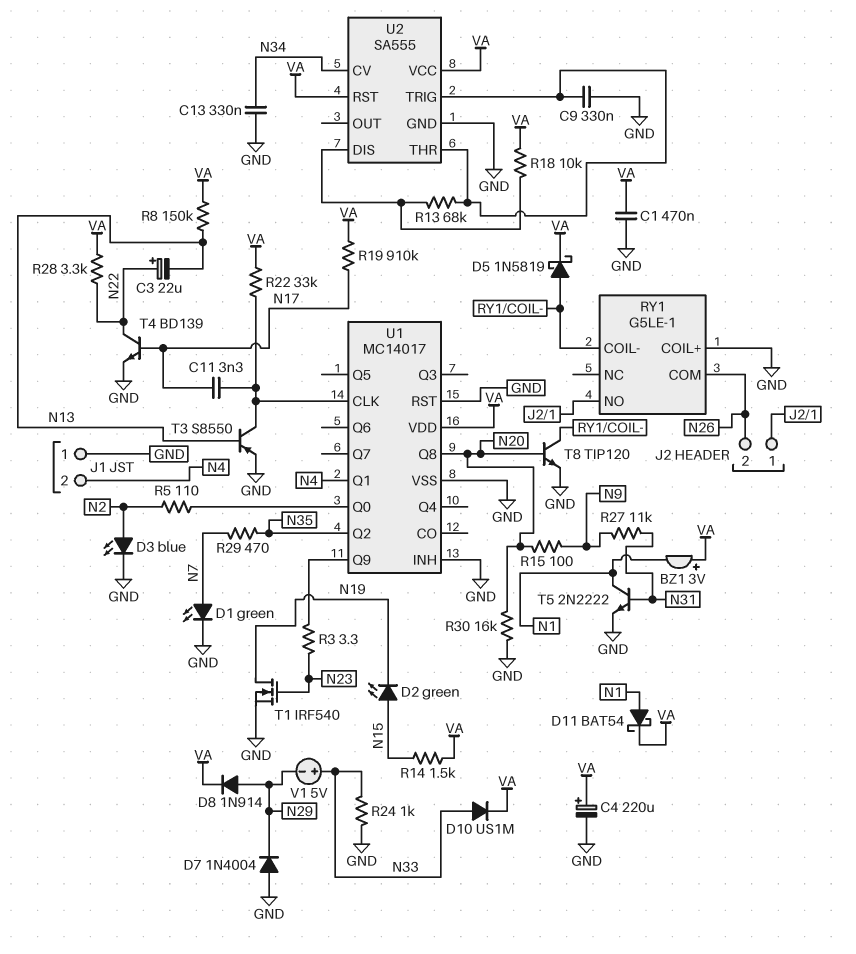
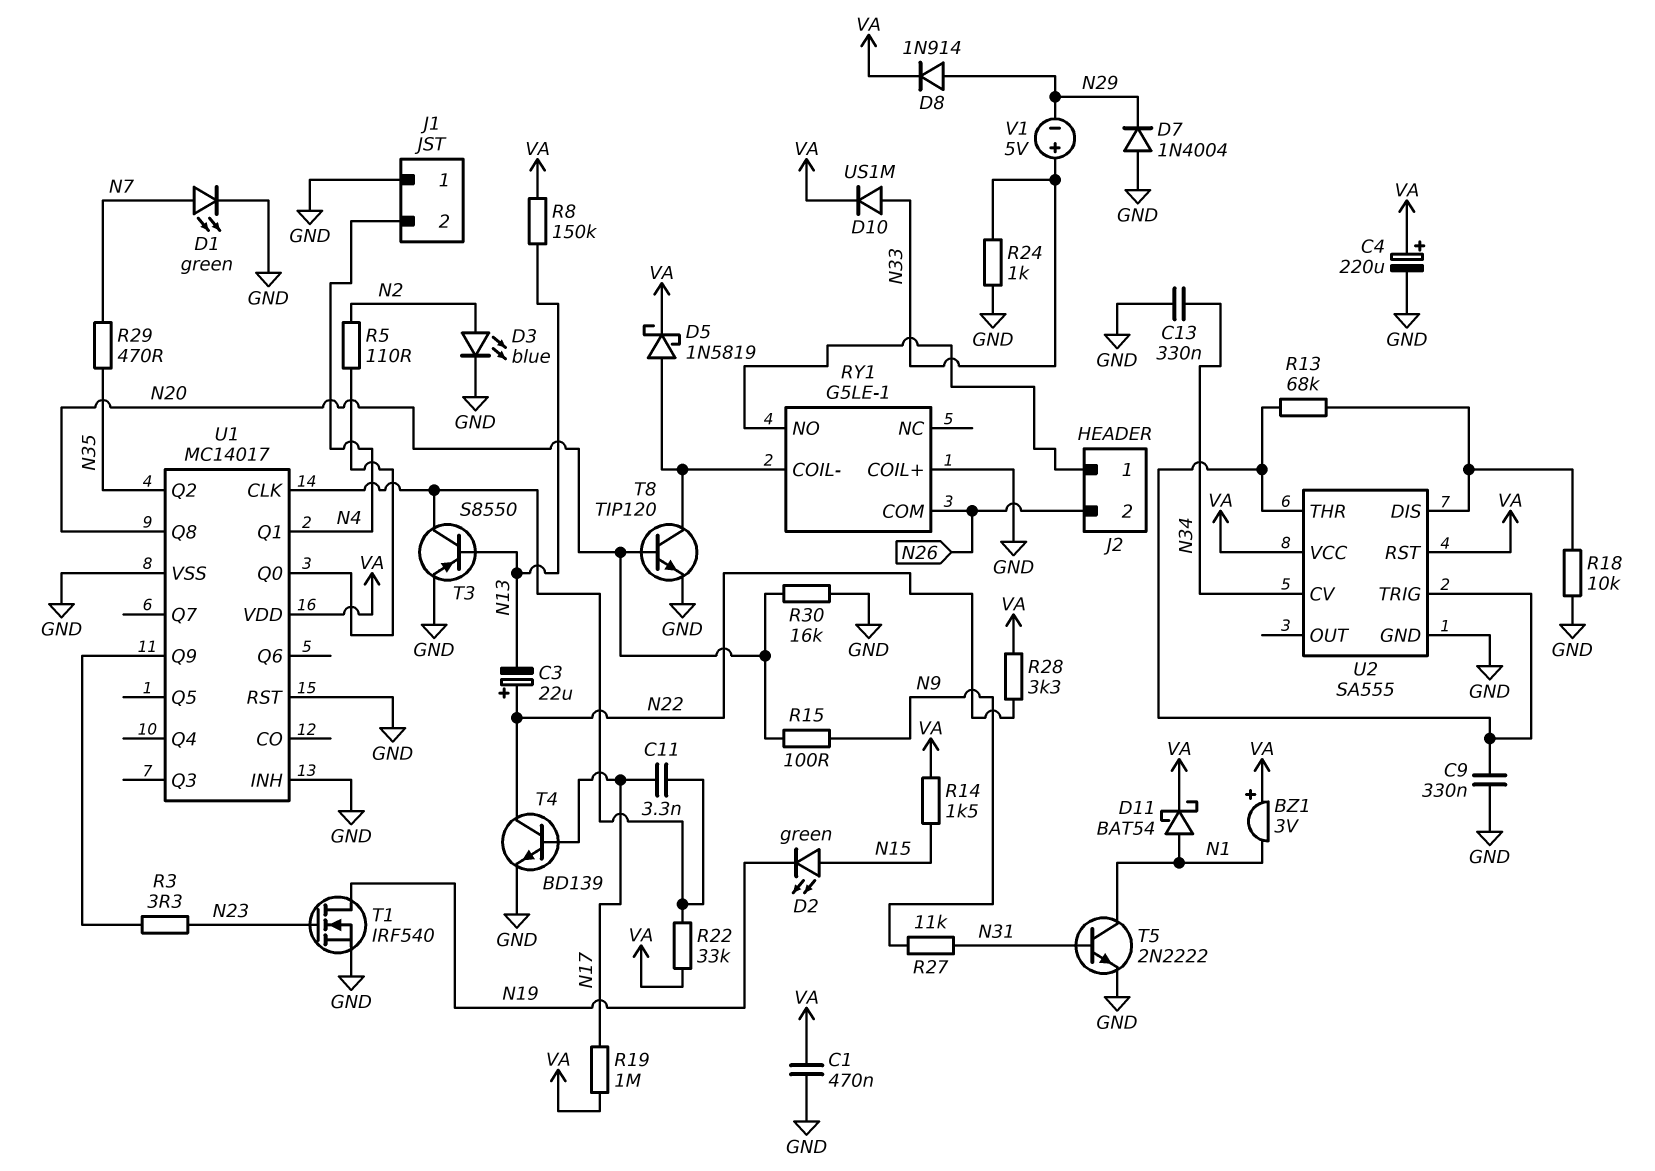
R18: 10k (U2/DIS, VA) -> 10k (GND, U2/DIS)
R19: 910k (N17, VA) -> 1M (N17, VA)

